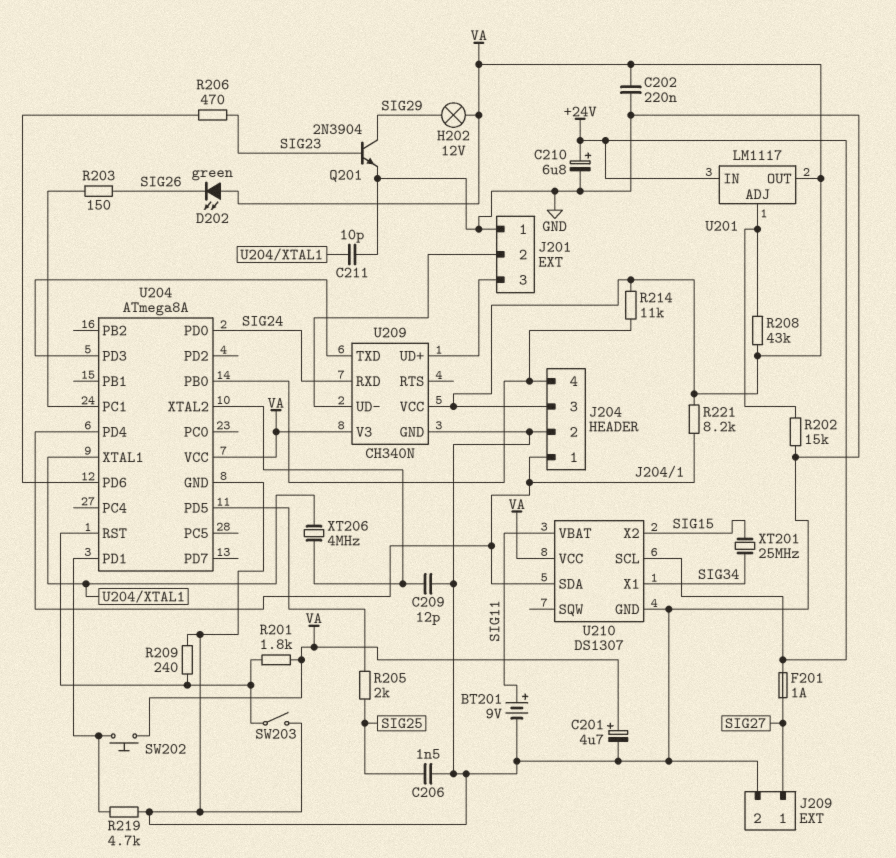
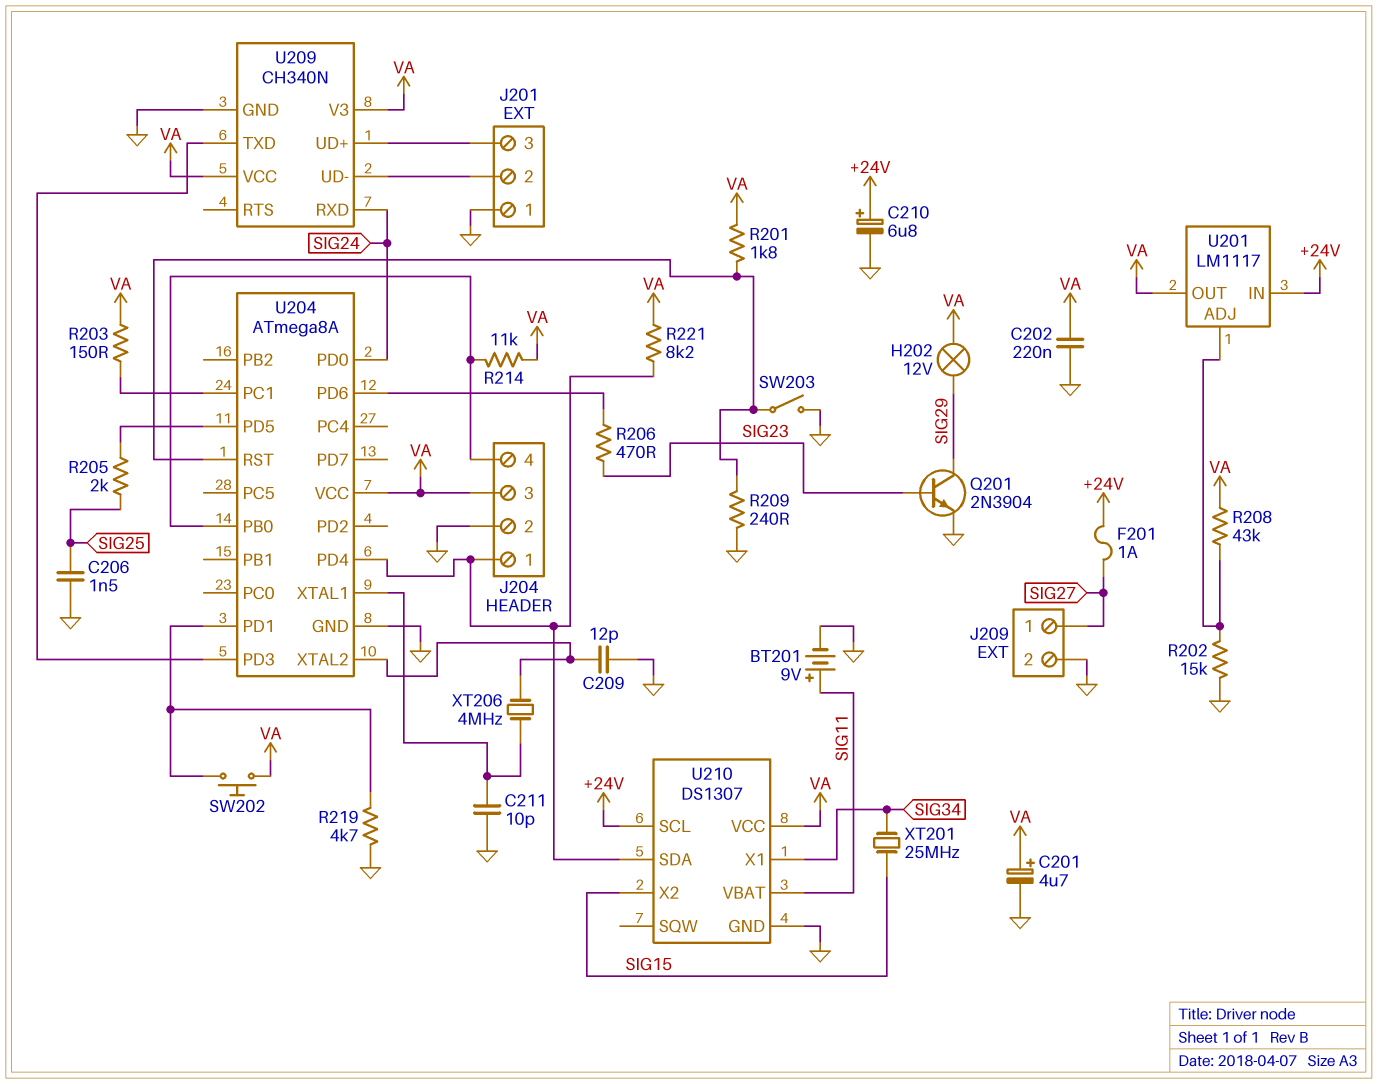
D202: LED green (A VA, K SIG26) -> none
R203: 150 (SIG26, U204/PC1) -> 150 (U204/PC1, VA)

